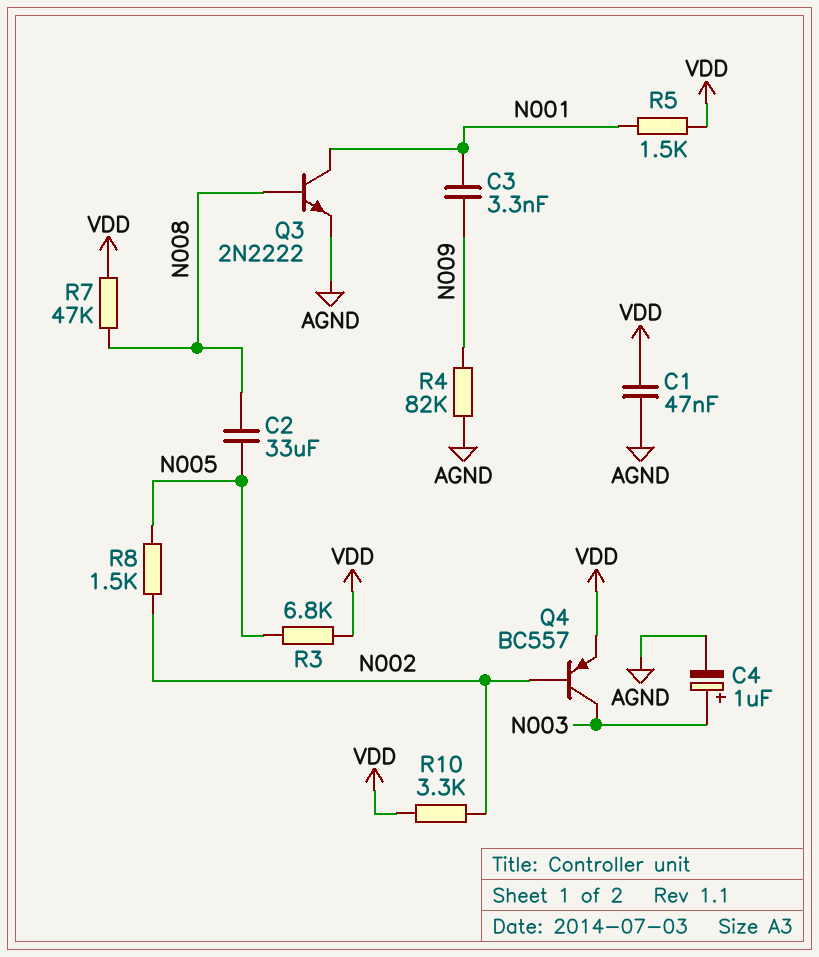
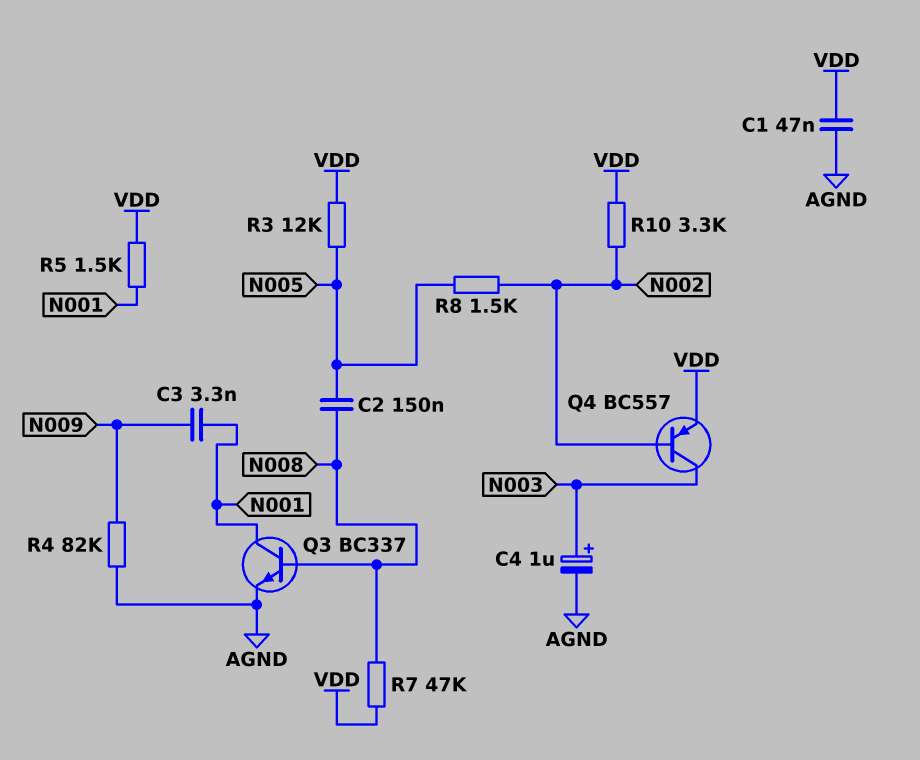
C2: 33uF (N005, N008) -> 150nF (N005, N008)
Q3: NPN 2N2222 (B N008, C N001, E AGND) -> NPN BC337 (B N008, C N001, E AGND)
R3: 6.8k (N005, VDD) -> 12k (N005, VDD)

